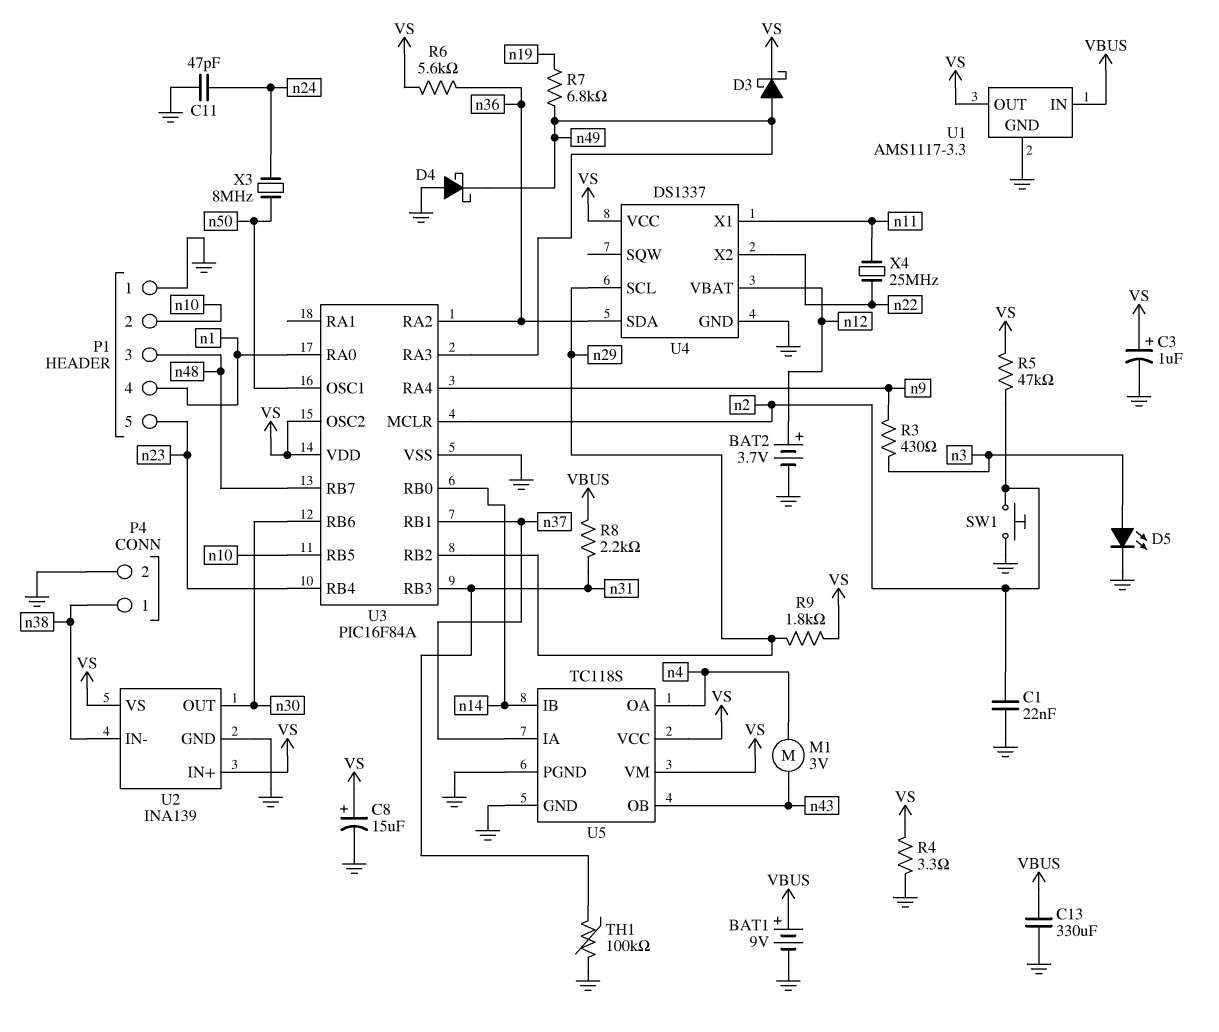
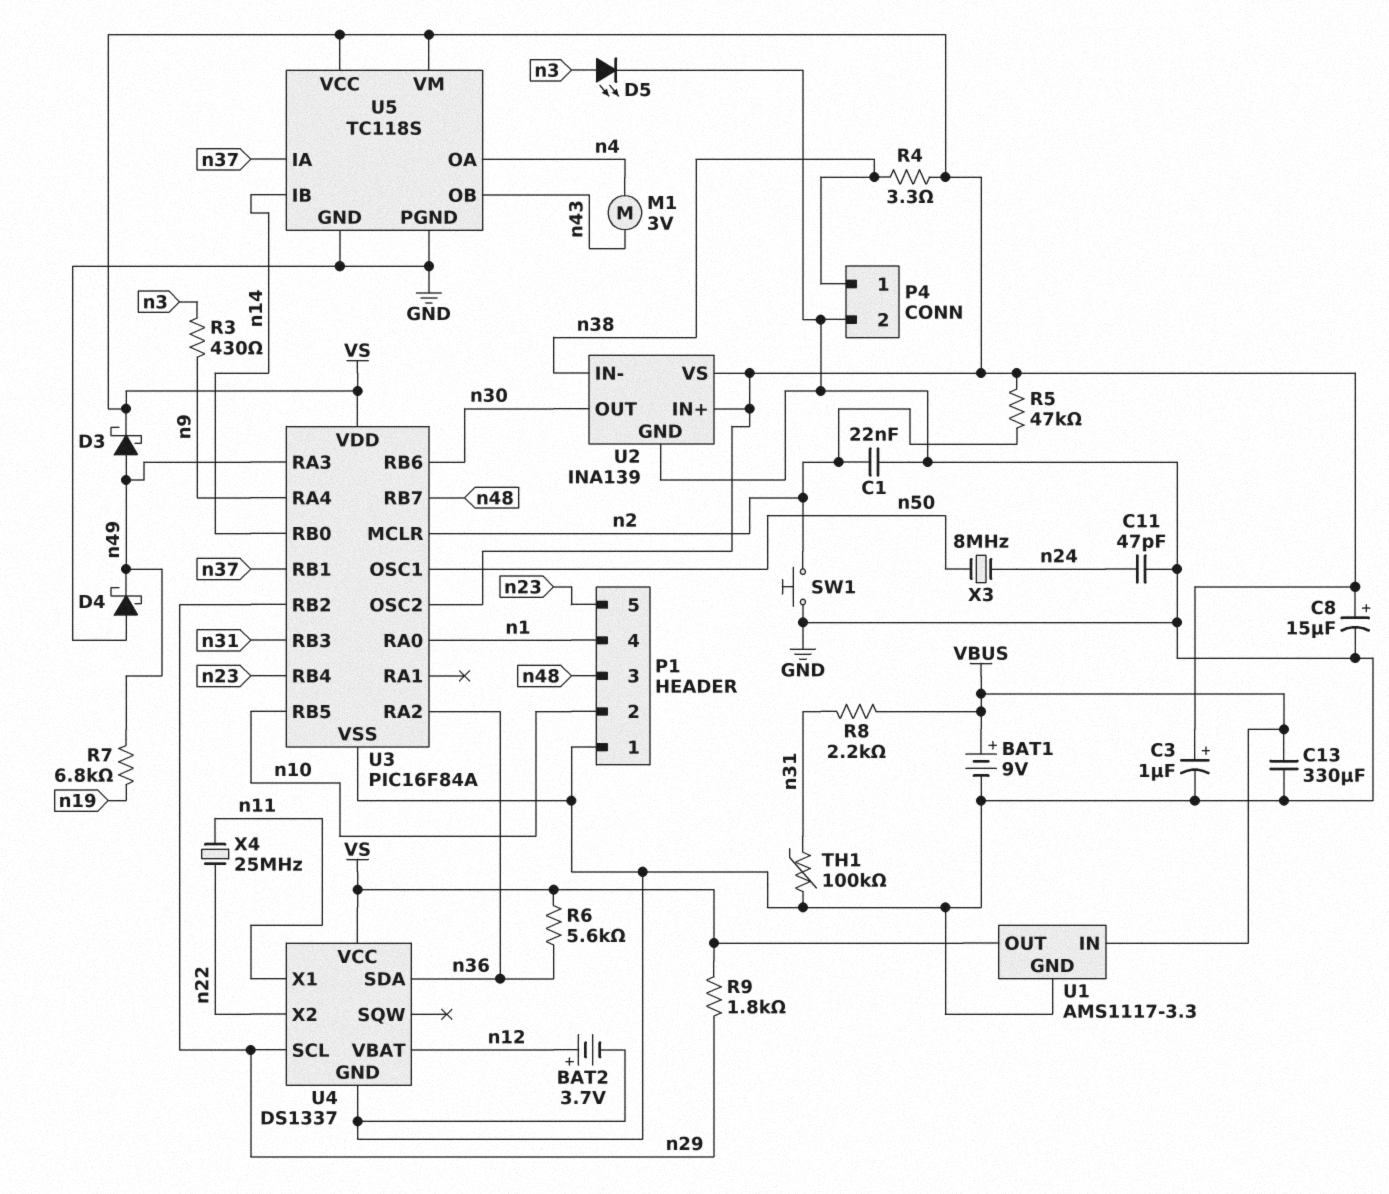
R4: 3.3 (GND, VS) -> 3.3 (VS, n38)

